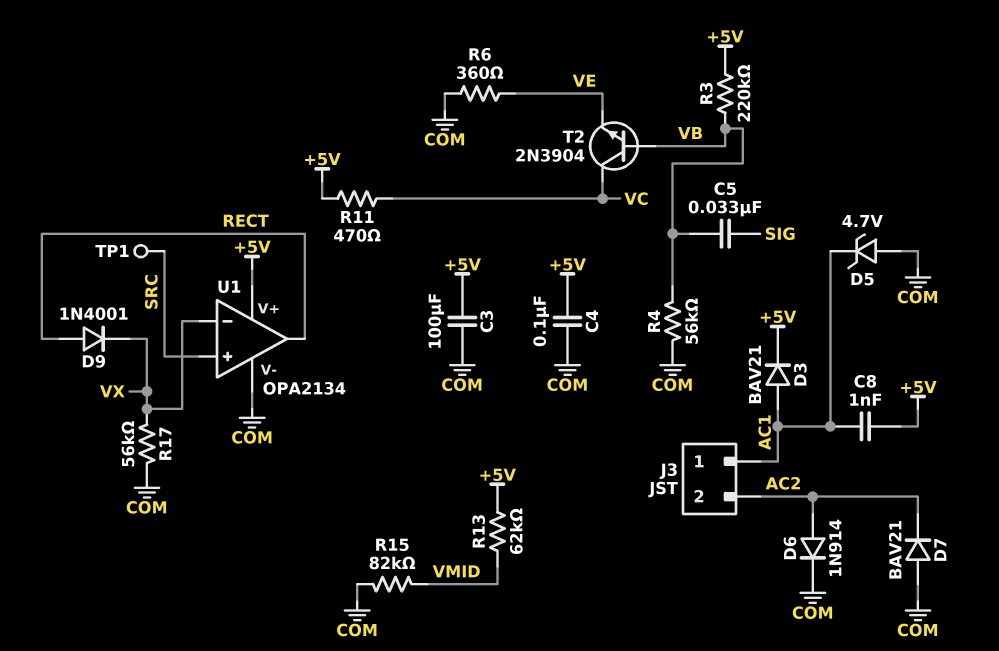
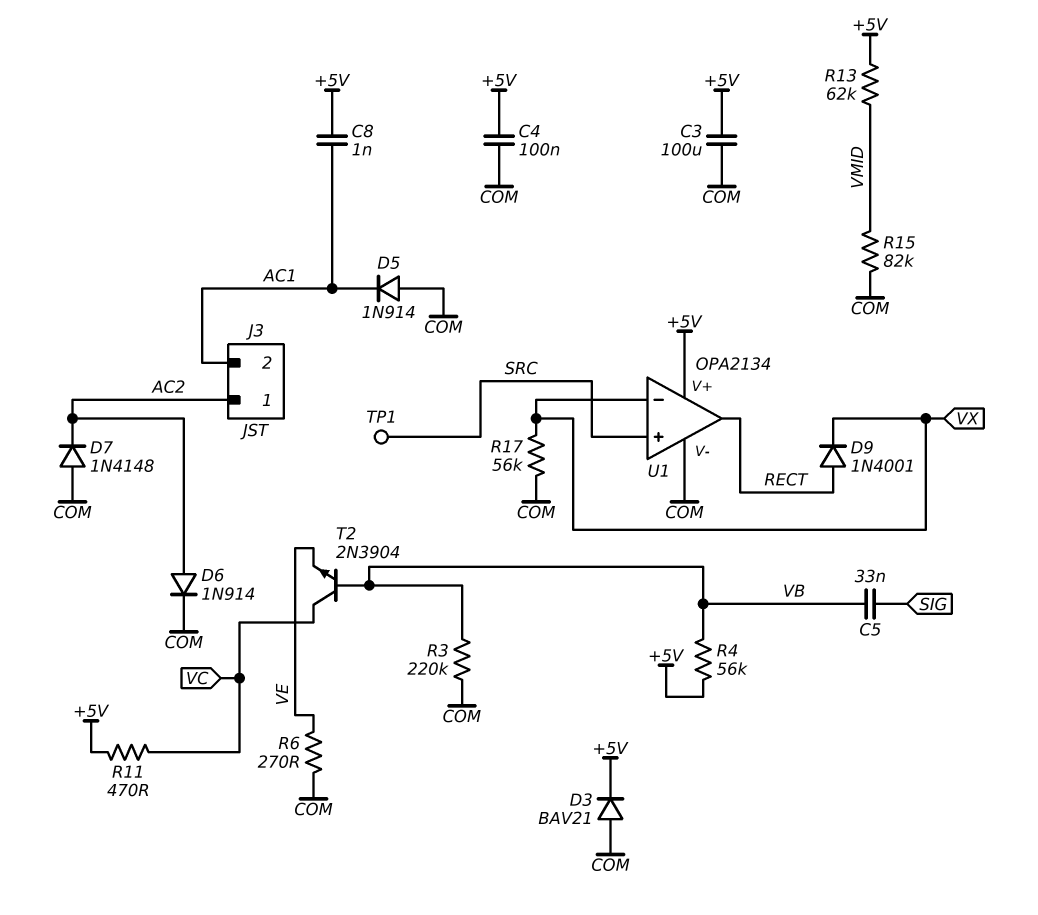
D3: diode BAV21 (A AC1, K +5V) -> diode BAV21 (A COM, K +5V)
D5: zener 4.7V (A COM, K AC1) -> diode 1N914 (A COM, K AC1)
D7: diode BAV21 (A COM, K AC2) -> diode 1N4148 (A COM, K AC2)
J3 pin 1: AC1 -> AC2
J3 pin 2: AC2 -> AC1
R3: 220k (+5V, VB) -> 220k (COM, VB)
R4: 56k (COM, VB) -> 56k (+5V, VB)
R6: 360 (COM, VE) -> 270 (COM, VE)

